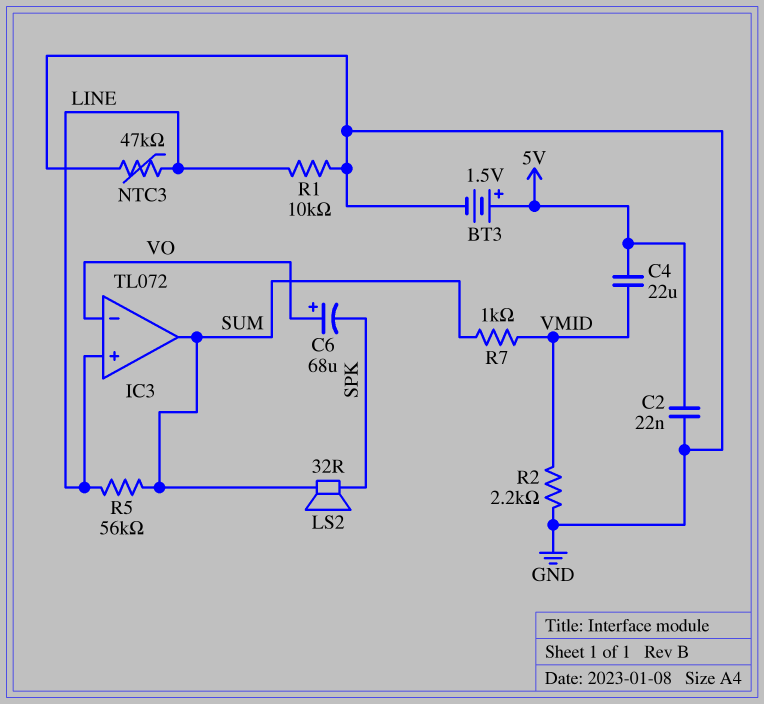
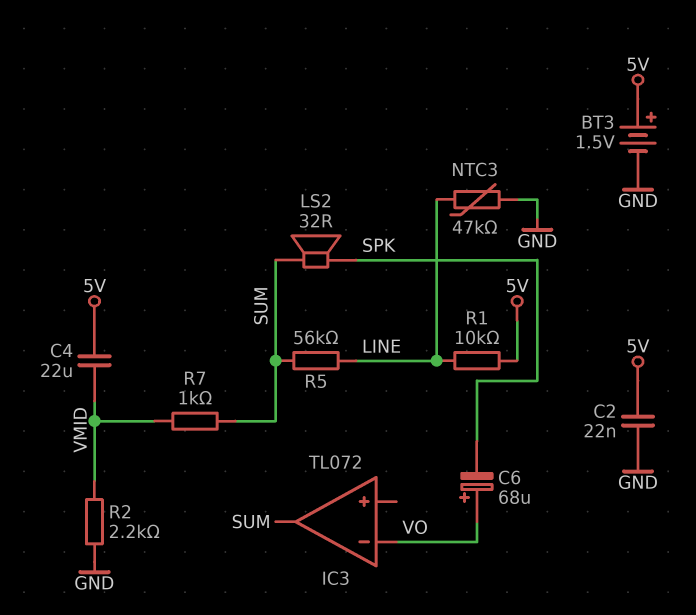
IC3 pin in+: LINE -> none
R1: 10k (GND, LINE) -> 10k (5V, LINE)

